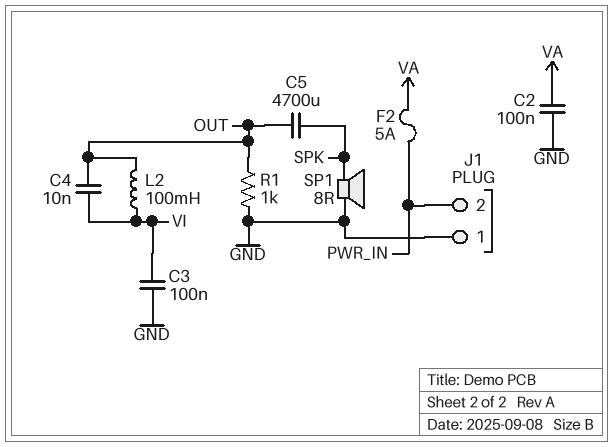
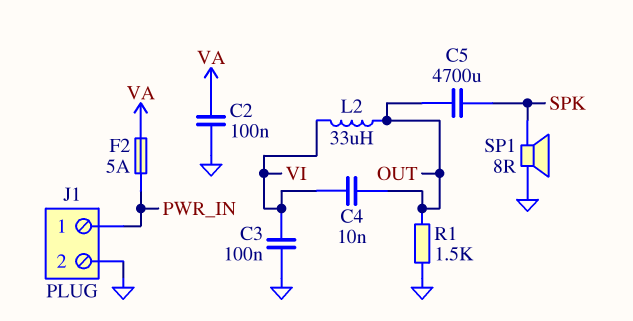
J1 pin 1: GND -> PWR_IN
J1 pin 2: PWR_IN -> GND
L2: 100mH (OUT, VI) -> 33uH (OUT, VI)
R1: 1k (GND, OUT) -> 1.5k (GND, OUT)

